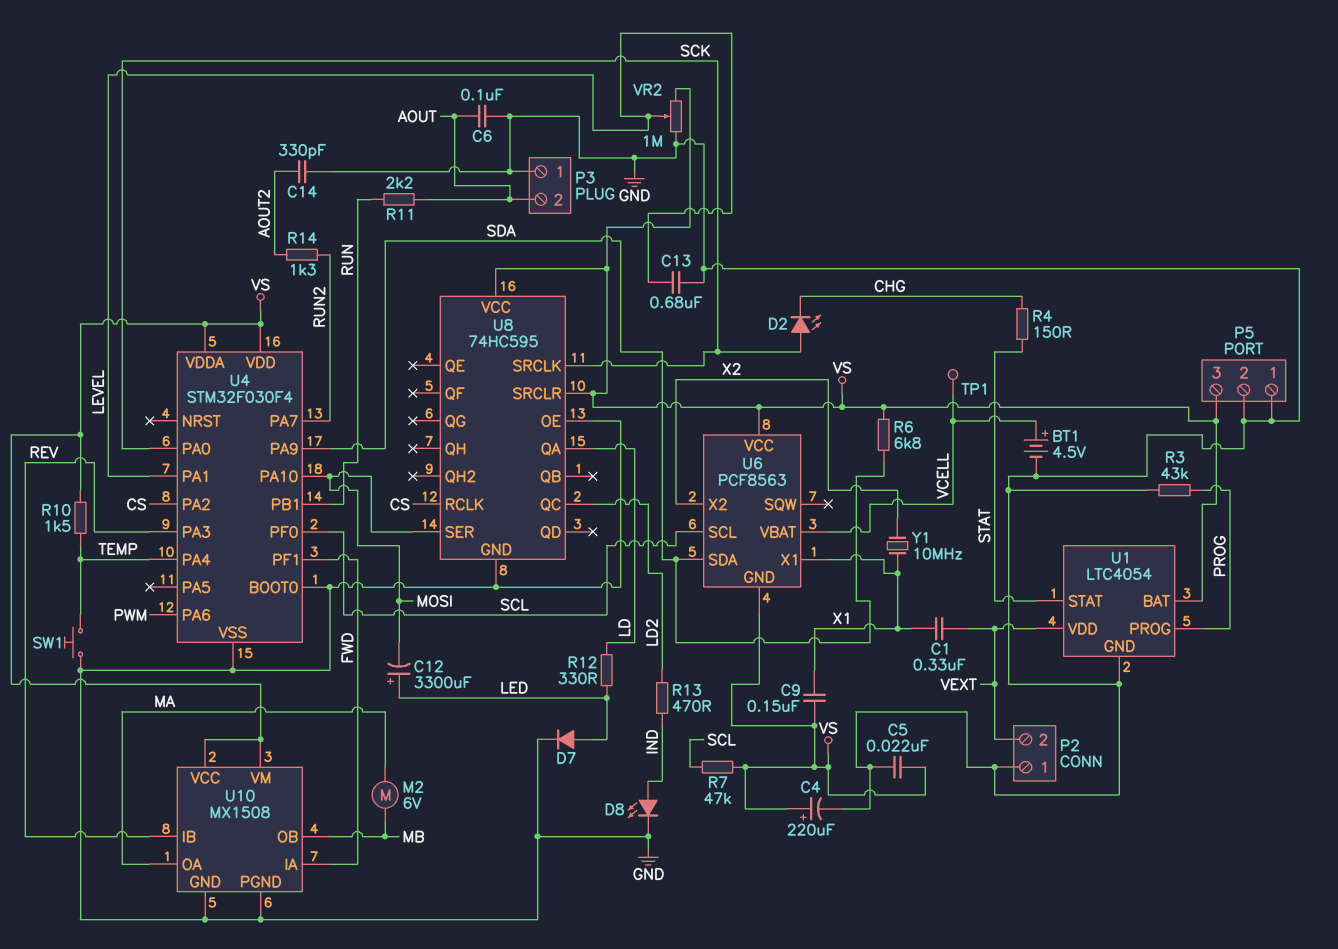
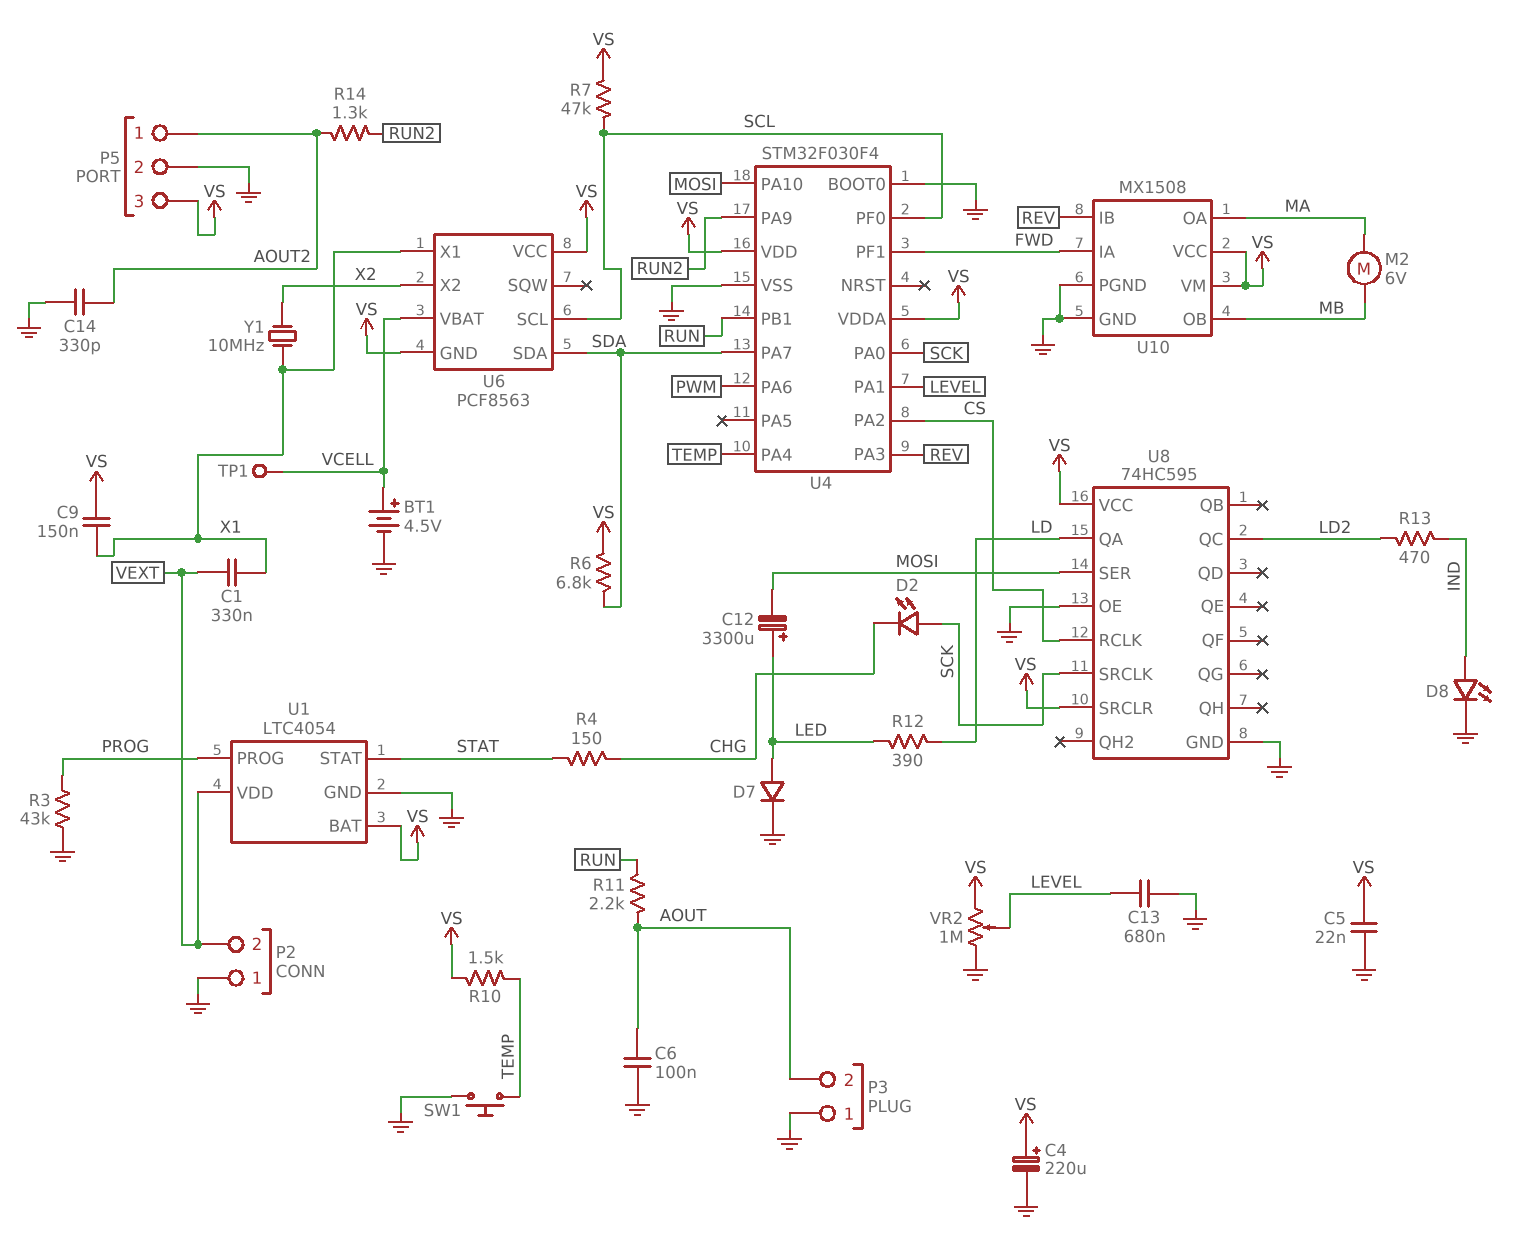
P5 pin 1: GND -> AOUT2
R12: 330 (LD, LED) -> 390 (LD, LED)
U4 pin PA7: RUN2 -> SDA
U4 pin PA9: SDA -> RUN2

